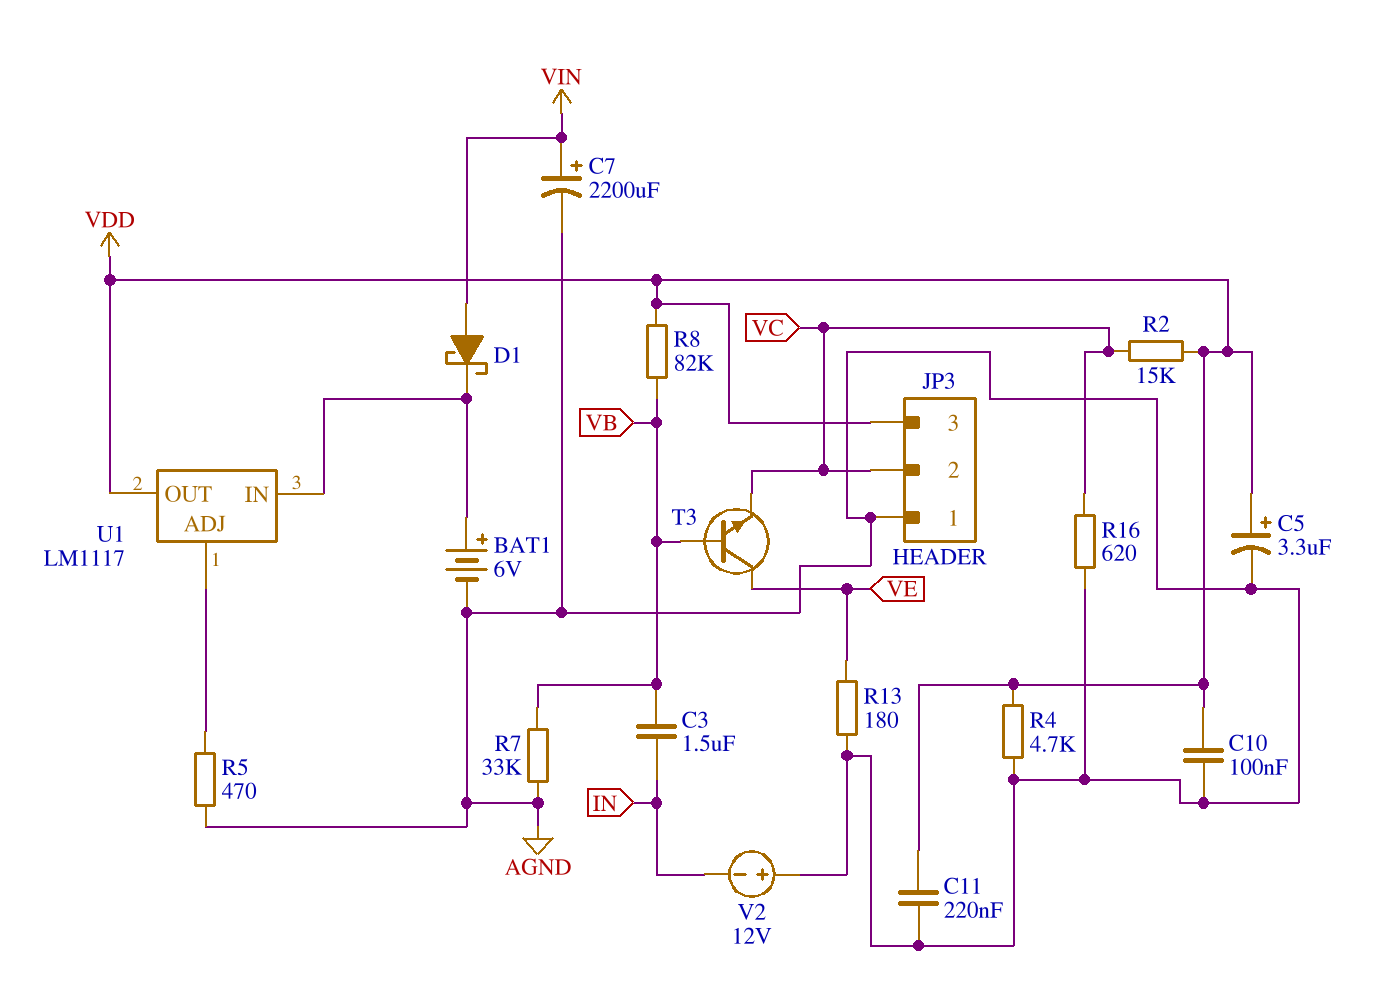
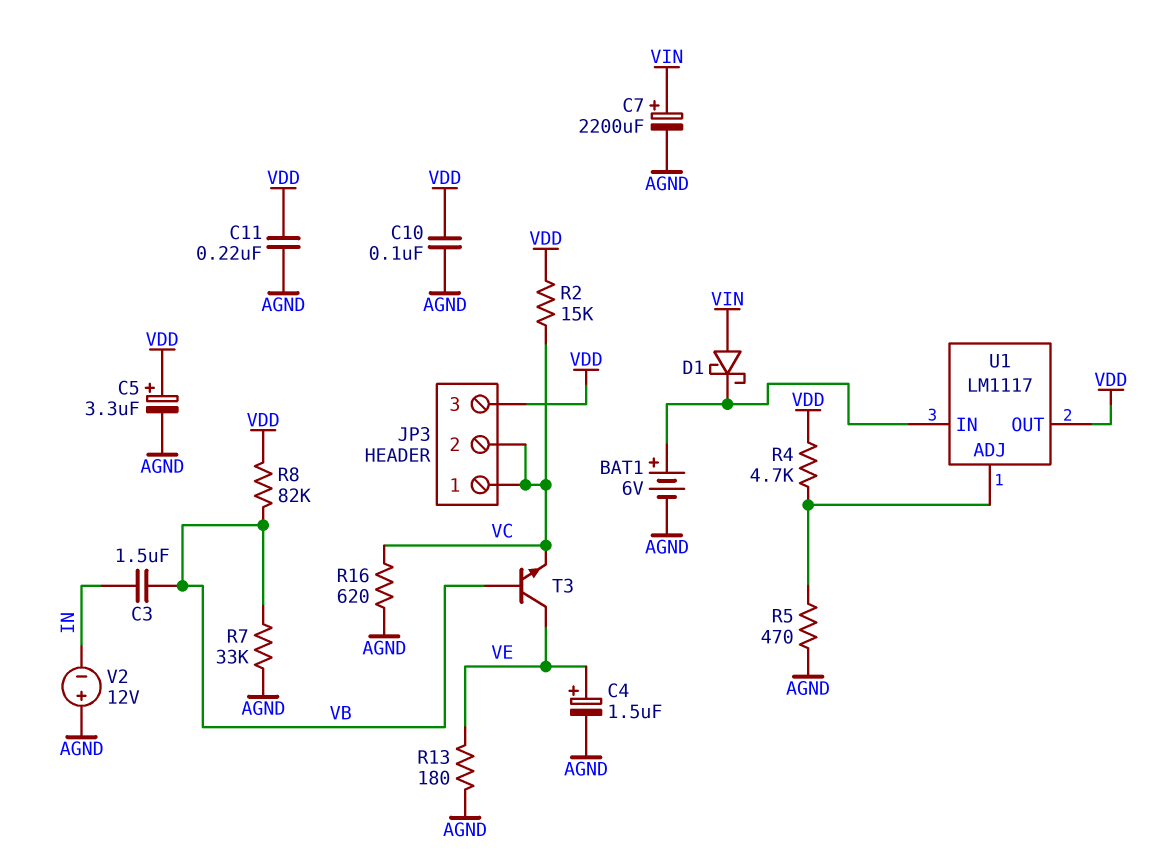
C4: none -> 1.5uF (plus VE, minus AGND)
JP3 pin 1: AGND -> VC
R4: 4.7k (AGND, VDD) -> 4.7k (U1/ADJ, VDD)

